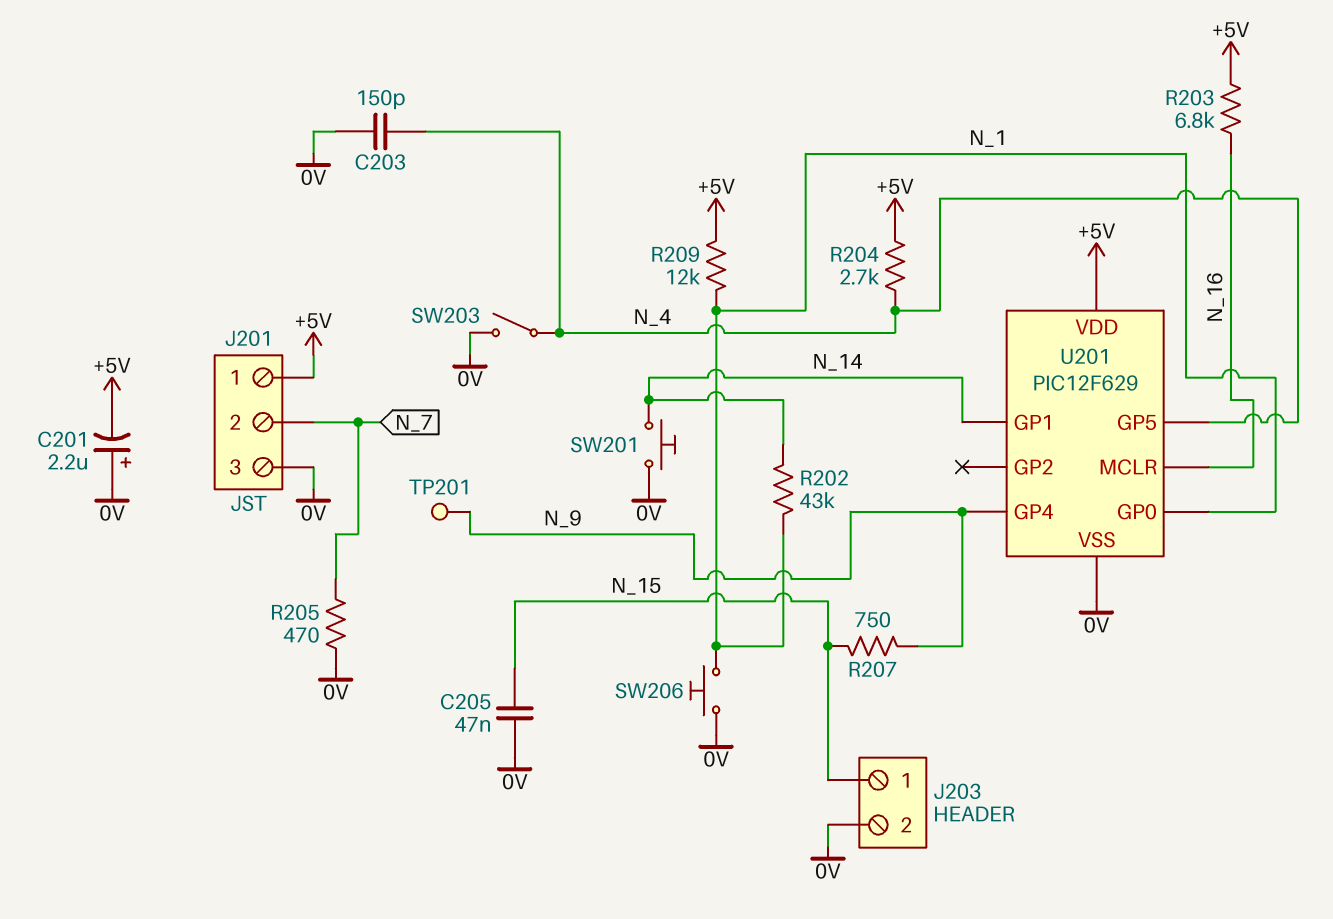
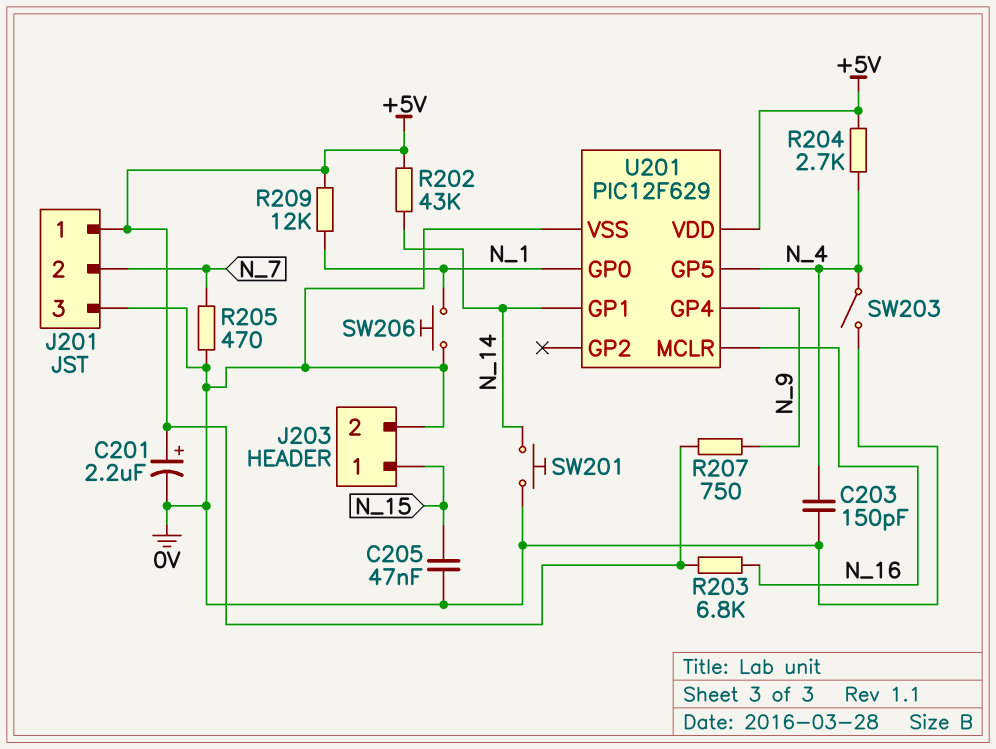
C201: 2.2uF (plus 0V, minus +5V) -> 2.2uF (plus +5V, minus 0V)
R202: 43k (N_1, N_14) -> 43k (+5V, N_14)
R207: 750 (N_9, N_15) -> 750 (+5V, N_9)
TP201: test point (N_9) -> none

